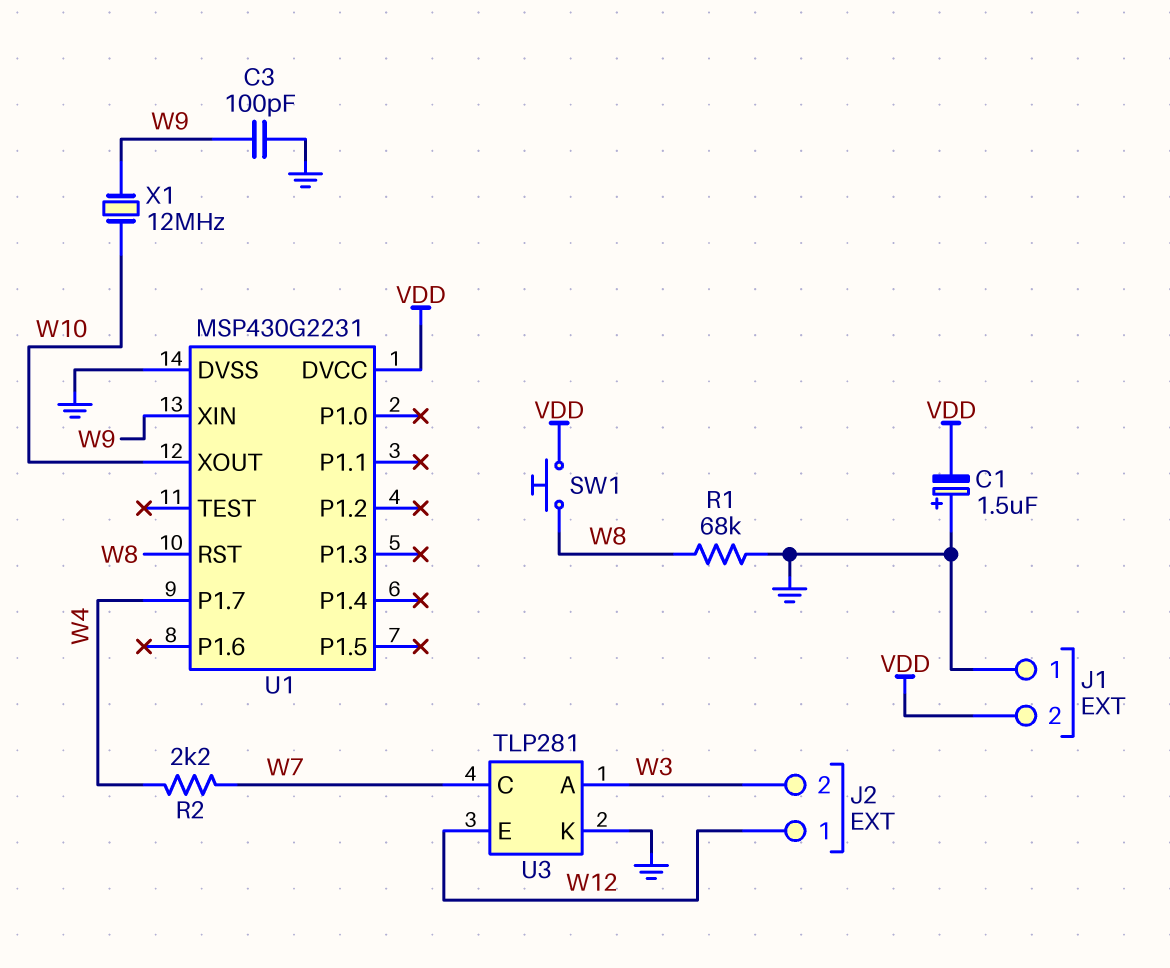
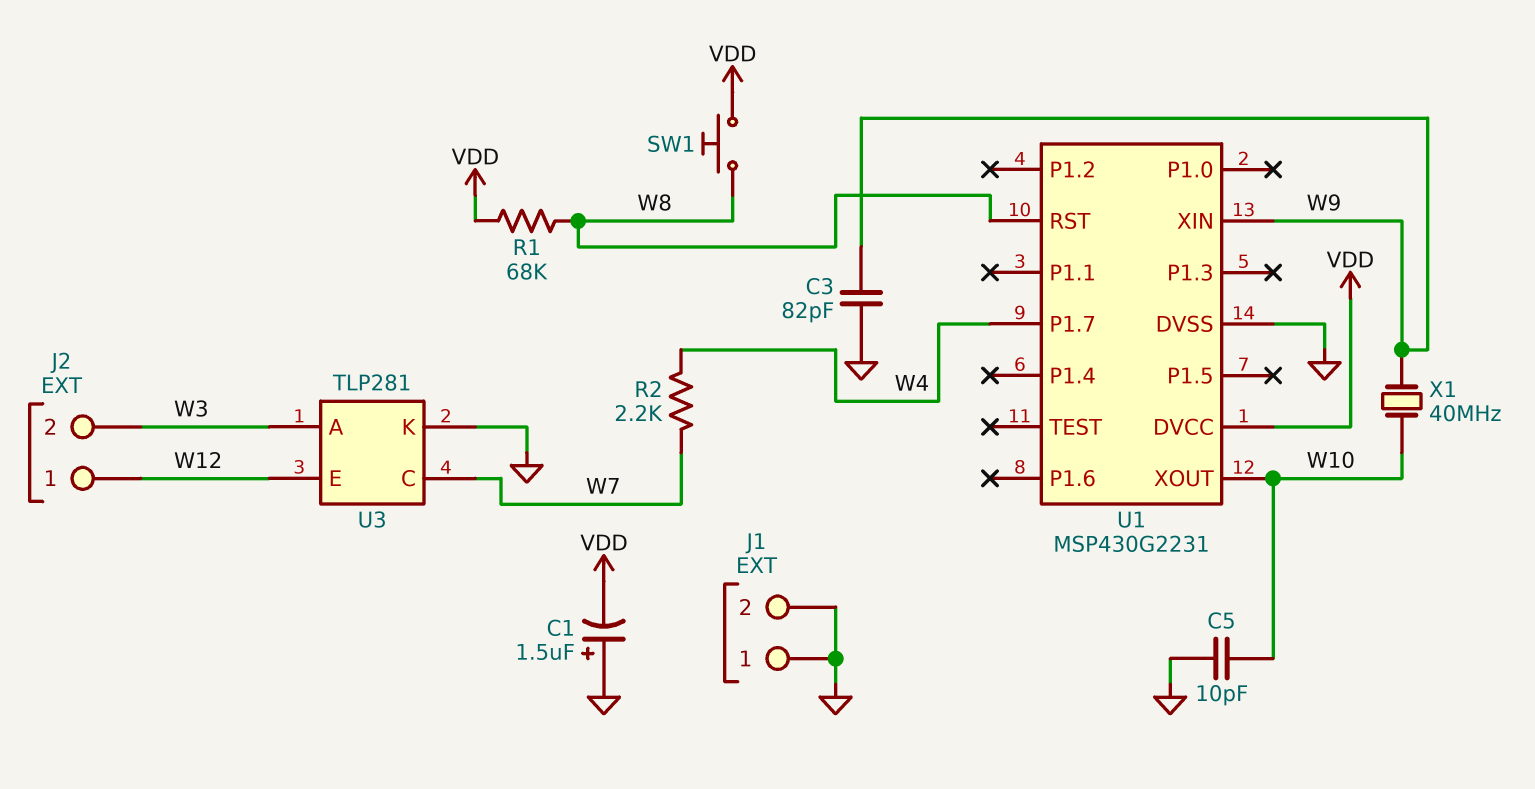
C3: 100pF (GND, W9) -> 82pF (GND, W9)
C5: none -> 10pF (GND, W10)
J1 pin 2: VDD -> GND
R1: 68k (GND, W8) -> 68k (VDD, W8)
X1: 12MHz (W9, W10) -> 40MHz (W9, W10)

